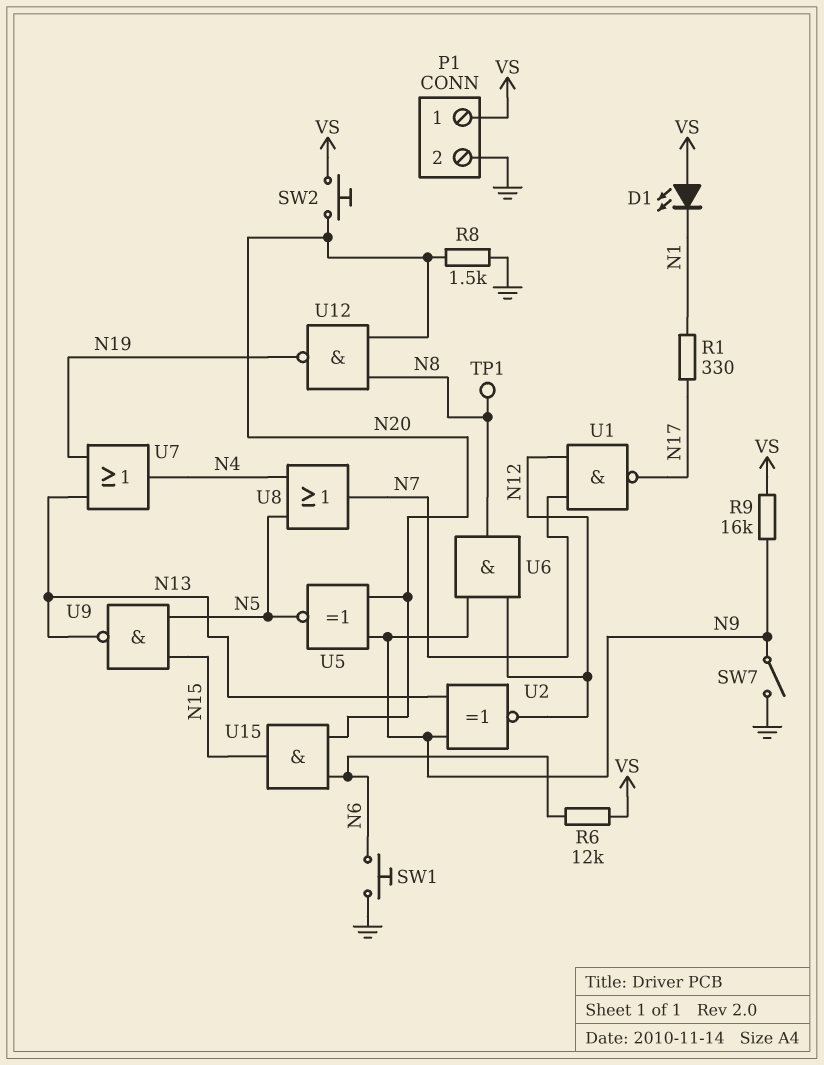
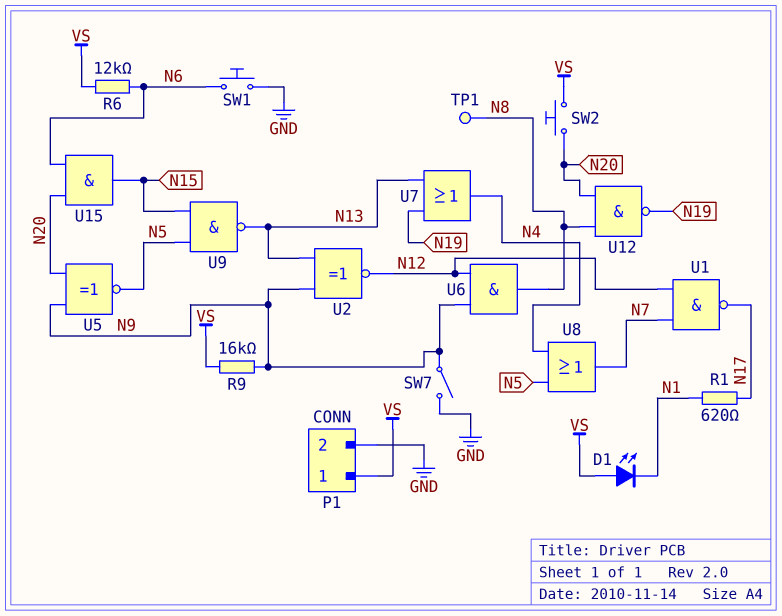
R1: 330 (N1, N17) -> 620 (N1, N17)
R8: 1.5k (GND, N20) -> none

